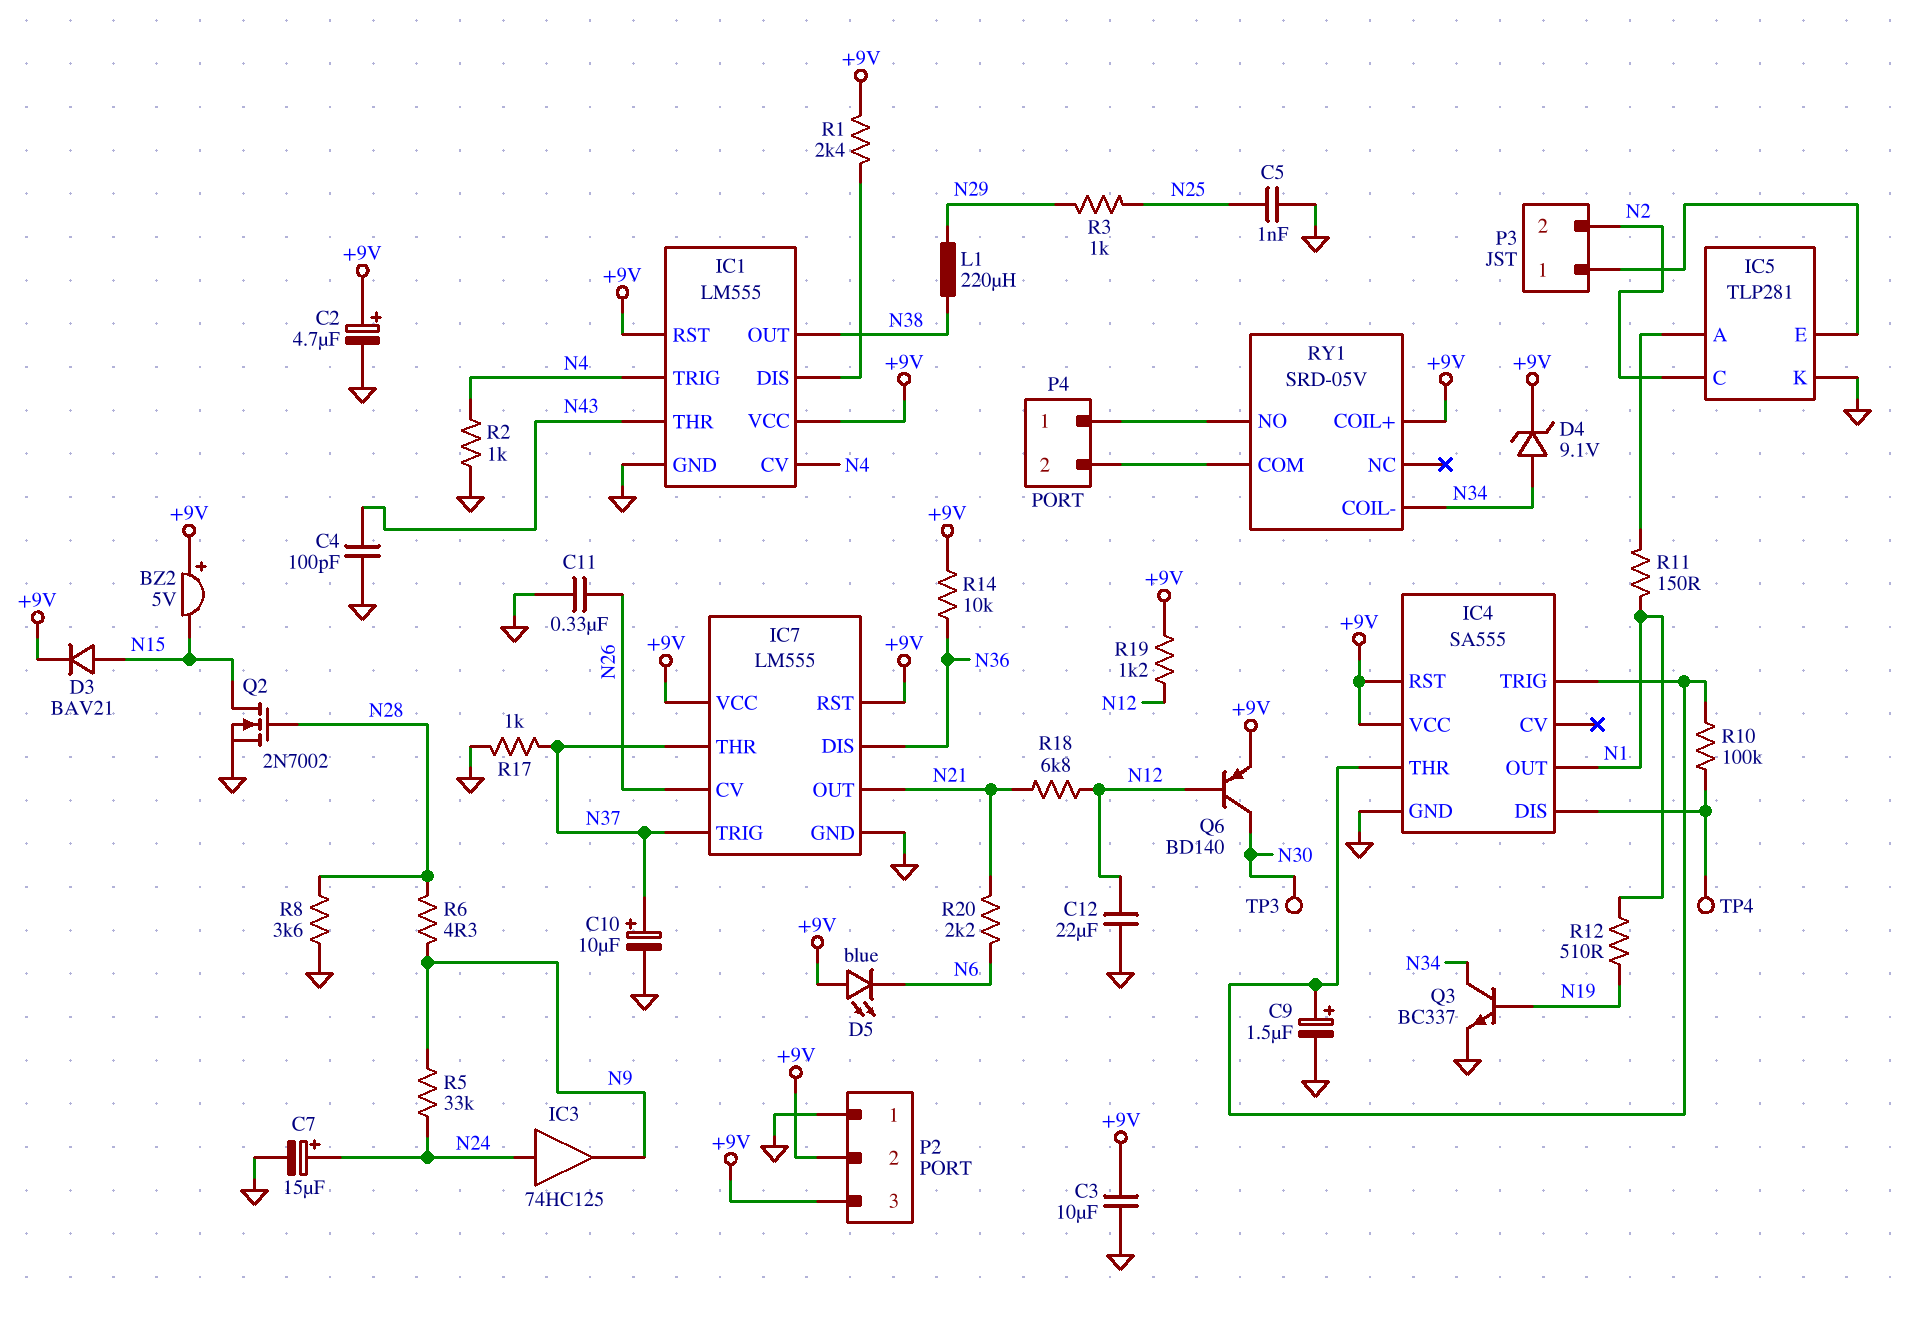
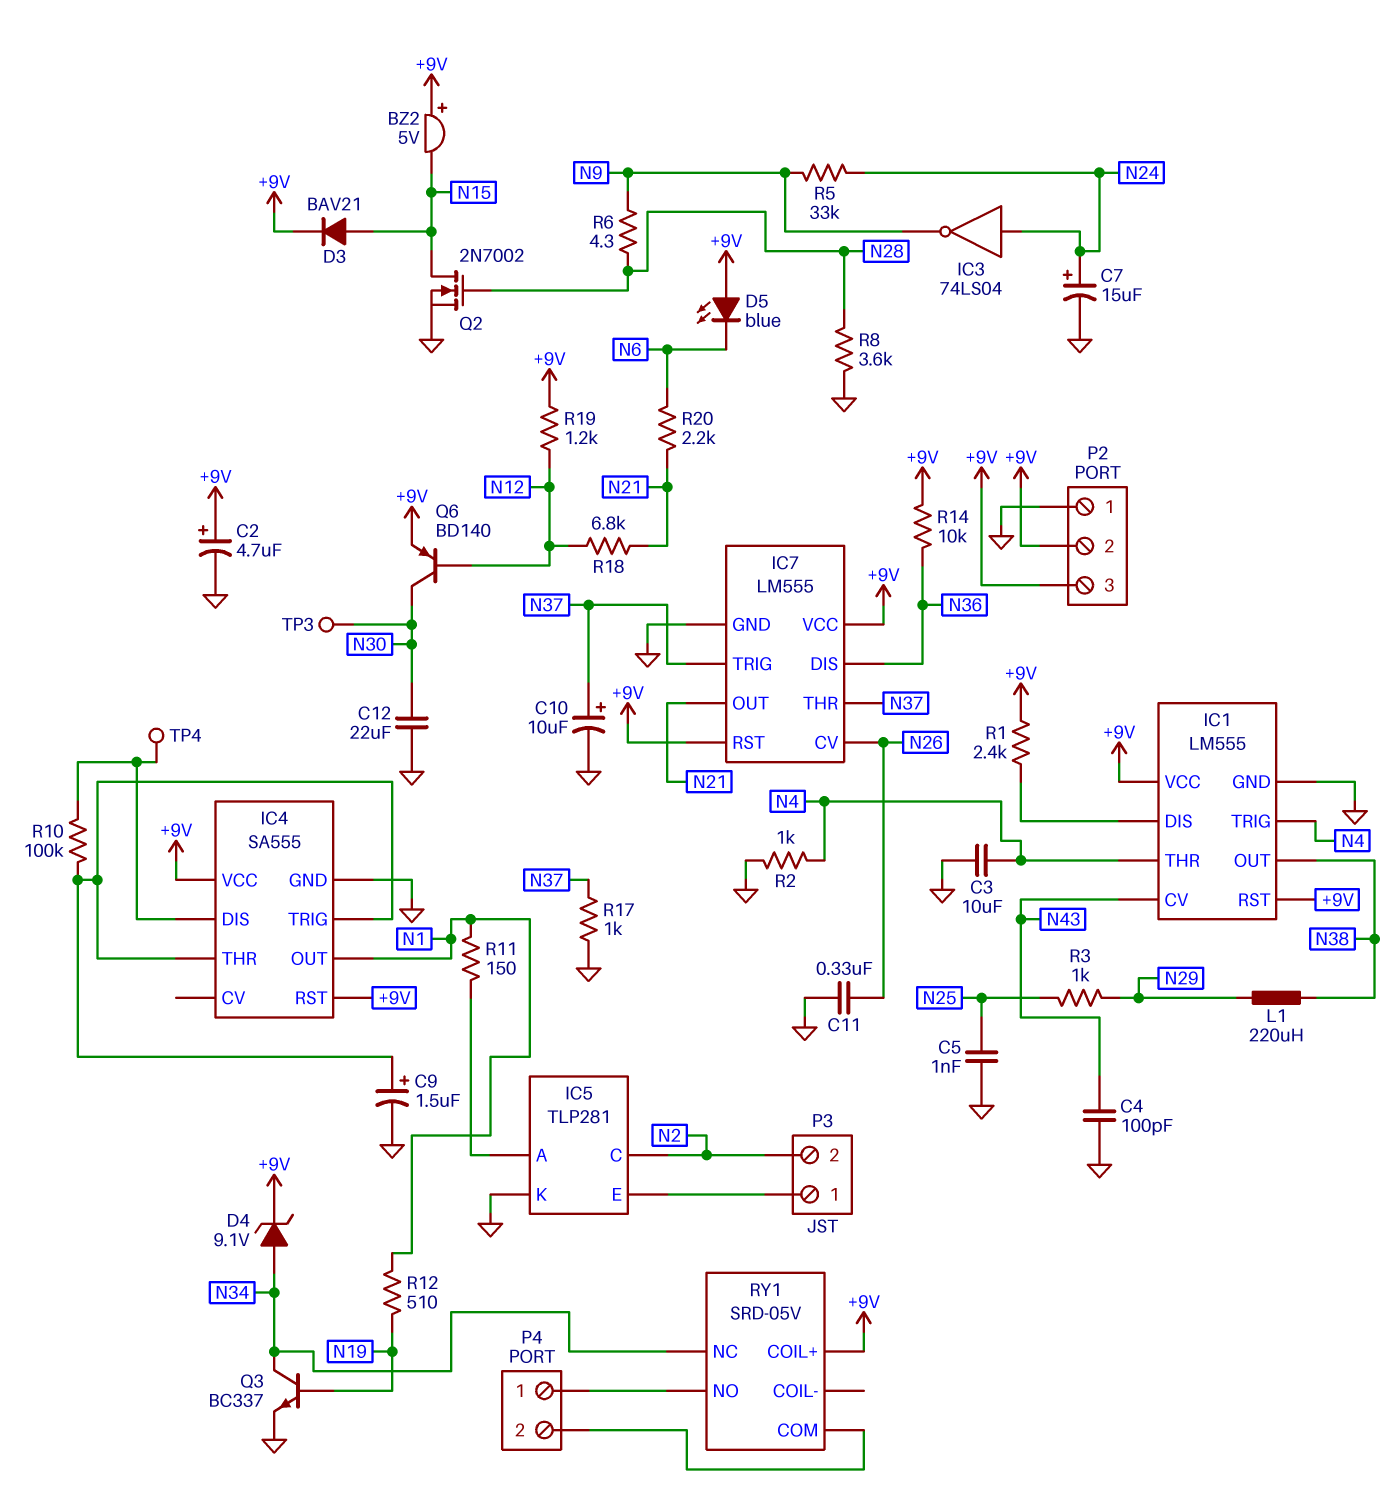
C3: 10uF (+9V, GND) -> 10uF (GND, N4)
C12: 22uF (GND, N12) -> 22uF (GND, N30)
IC1 pin CV: N4 -> N43
IC1 pin THR: N43 -> N4
IC3: buffer 74HC125 (in N24, out N9) -> NOT 74LS04 (in N24, out N9)
RY1 pin COIL-: N34 -> none
RY1 pin NC: none -> N34

